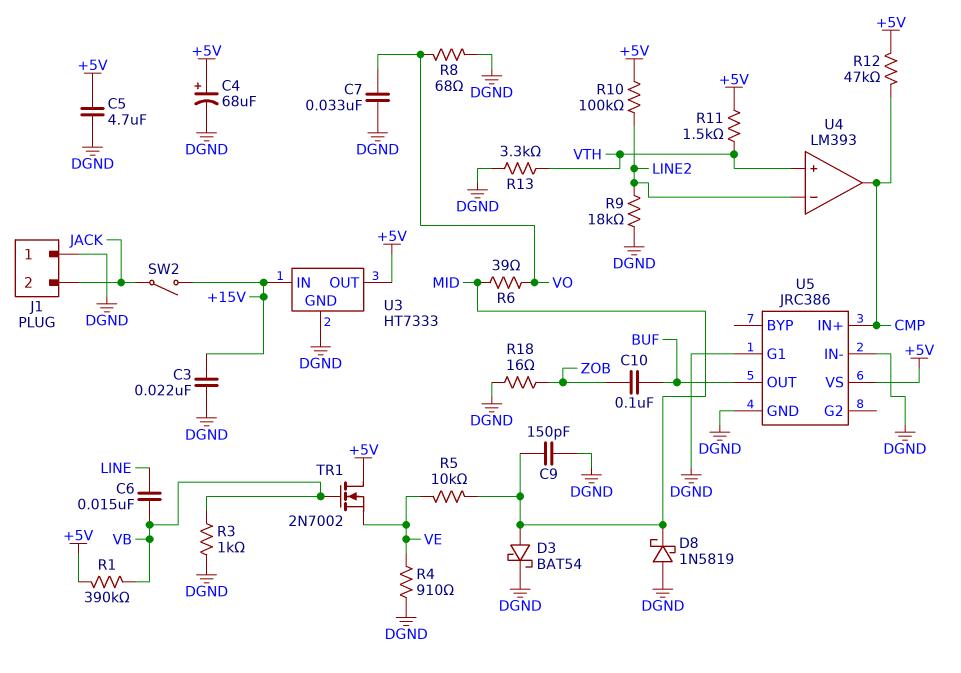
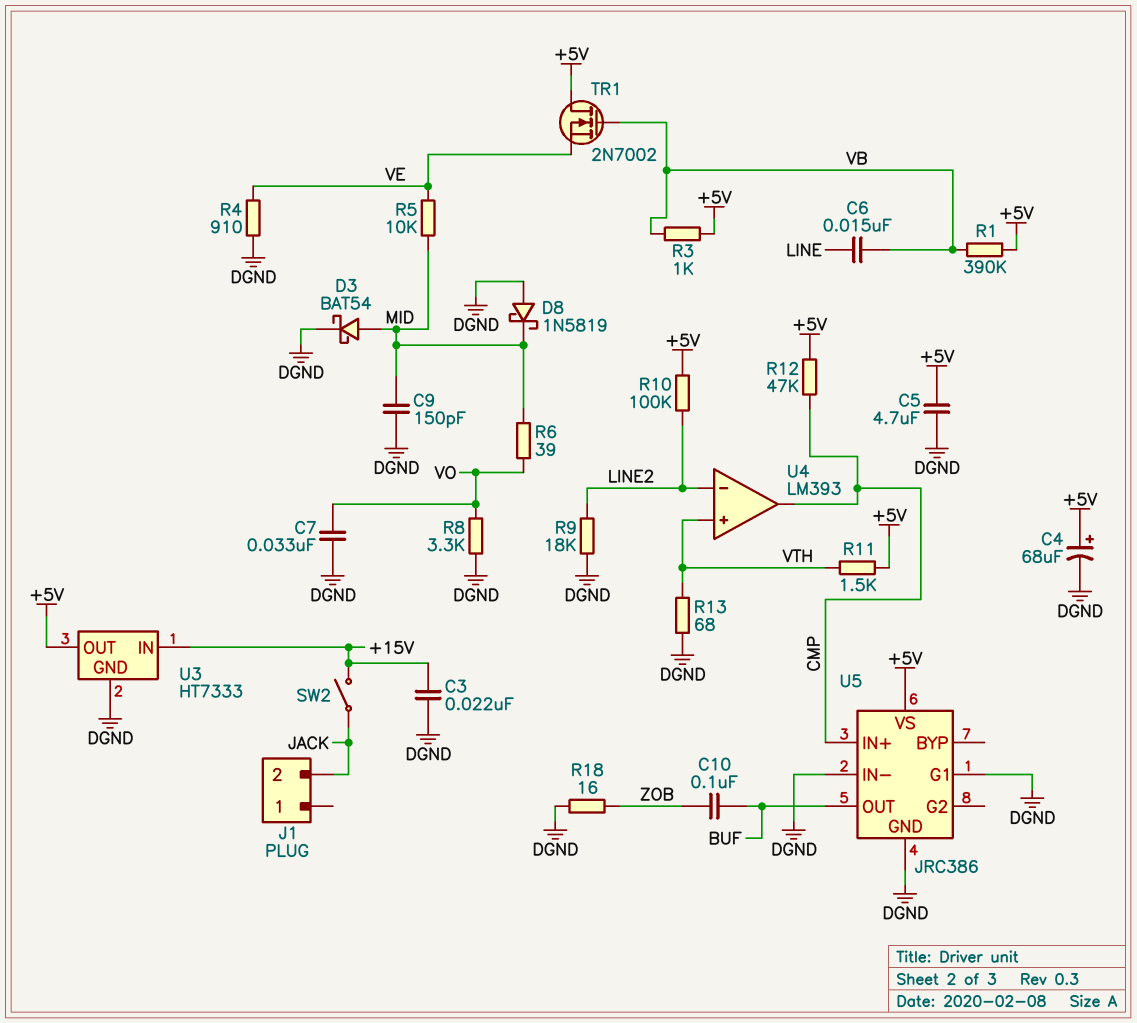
J1 pin 1: DGND -> none
R3: 1k (DGND, VB) -> 1k (+5V, VB)
R8: 68 (DGND, VO) -> 3.3k (DGND, VO)
R13: 3.3k (DGND, VTH) -> 68 (DGND, VTH)

